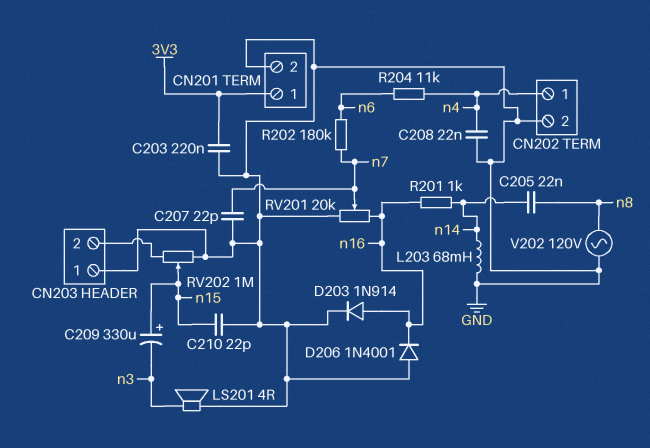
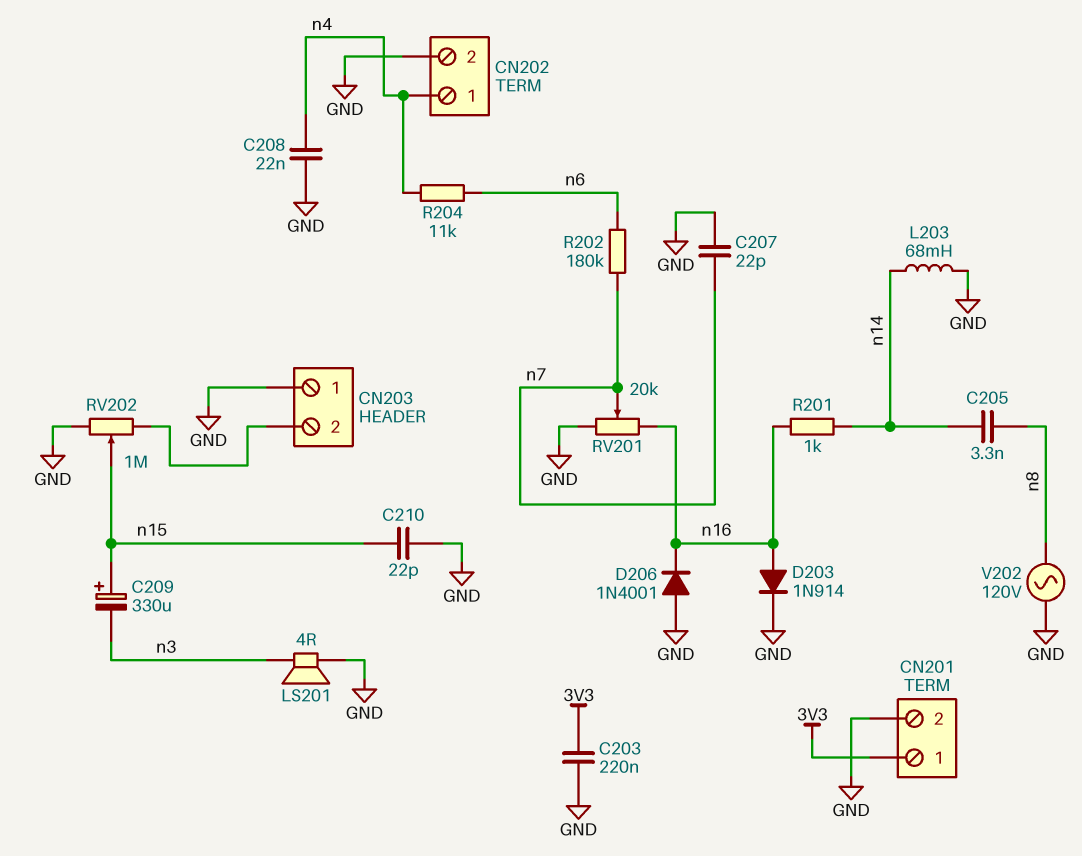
C205: 22nF (n8, n14) -> 3.3nF (n8, n14)

